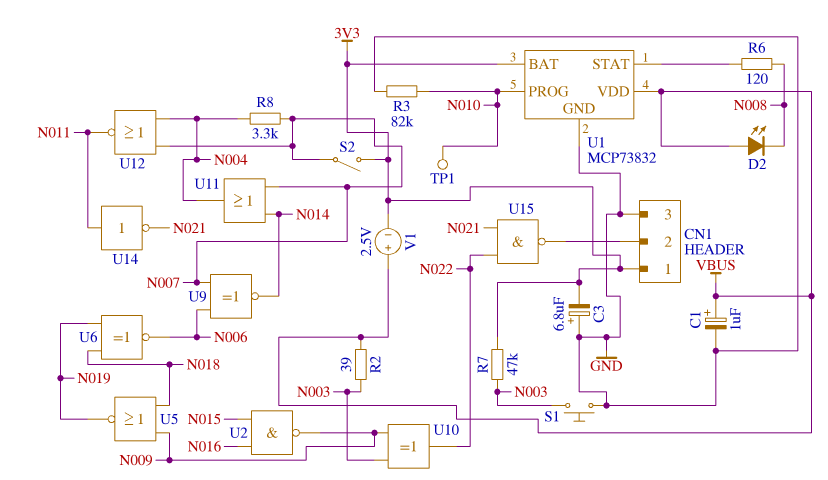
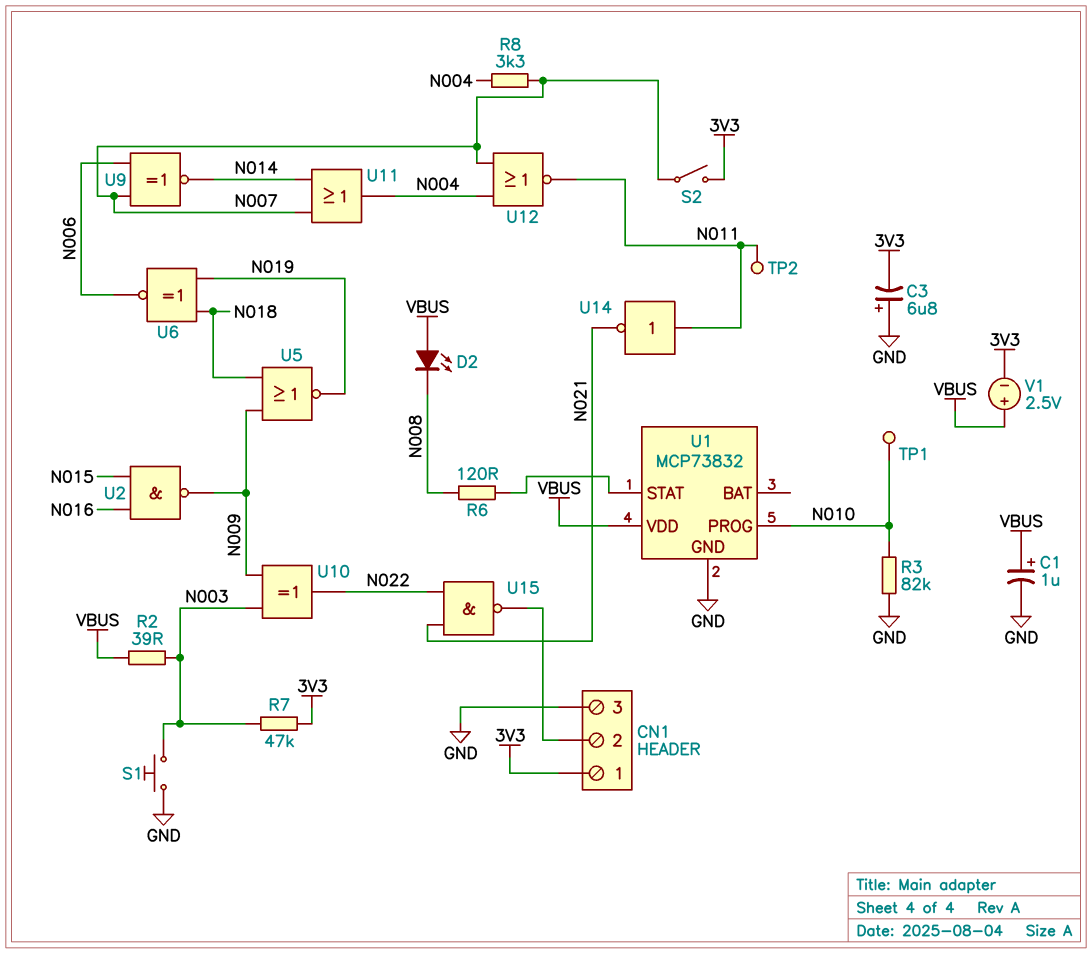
TP2: none -> test point (N011)
U1 pin BAT: 3V3 -> none

